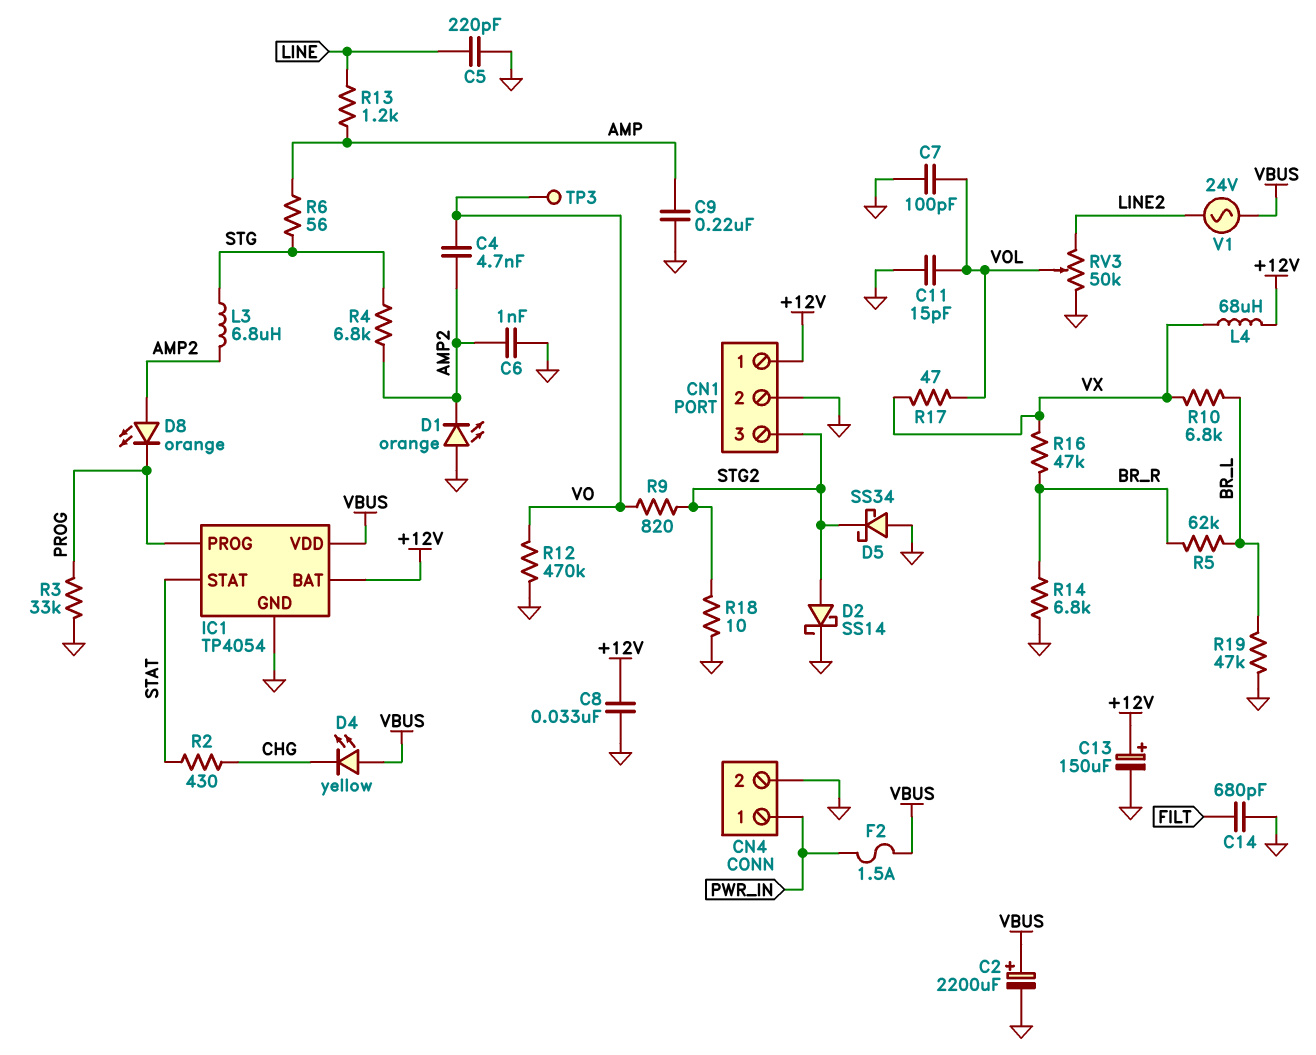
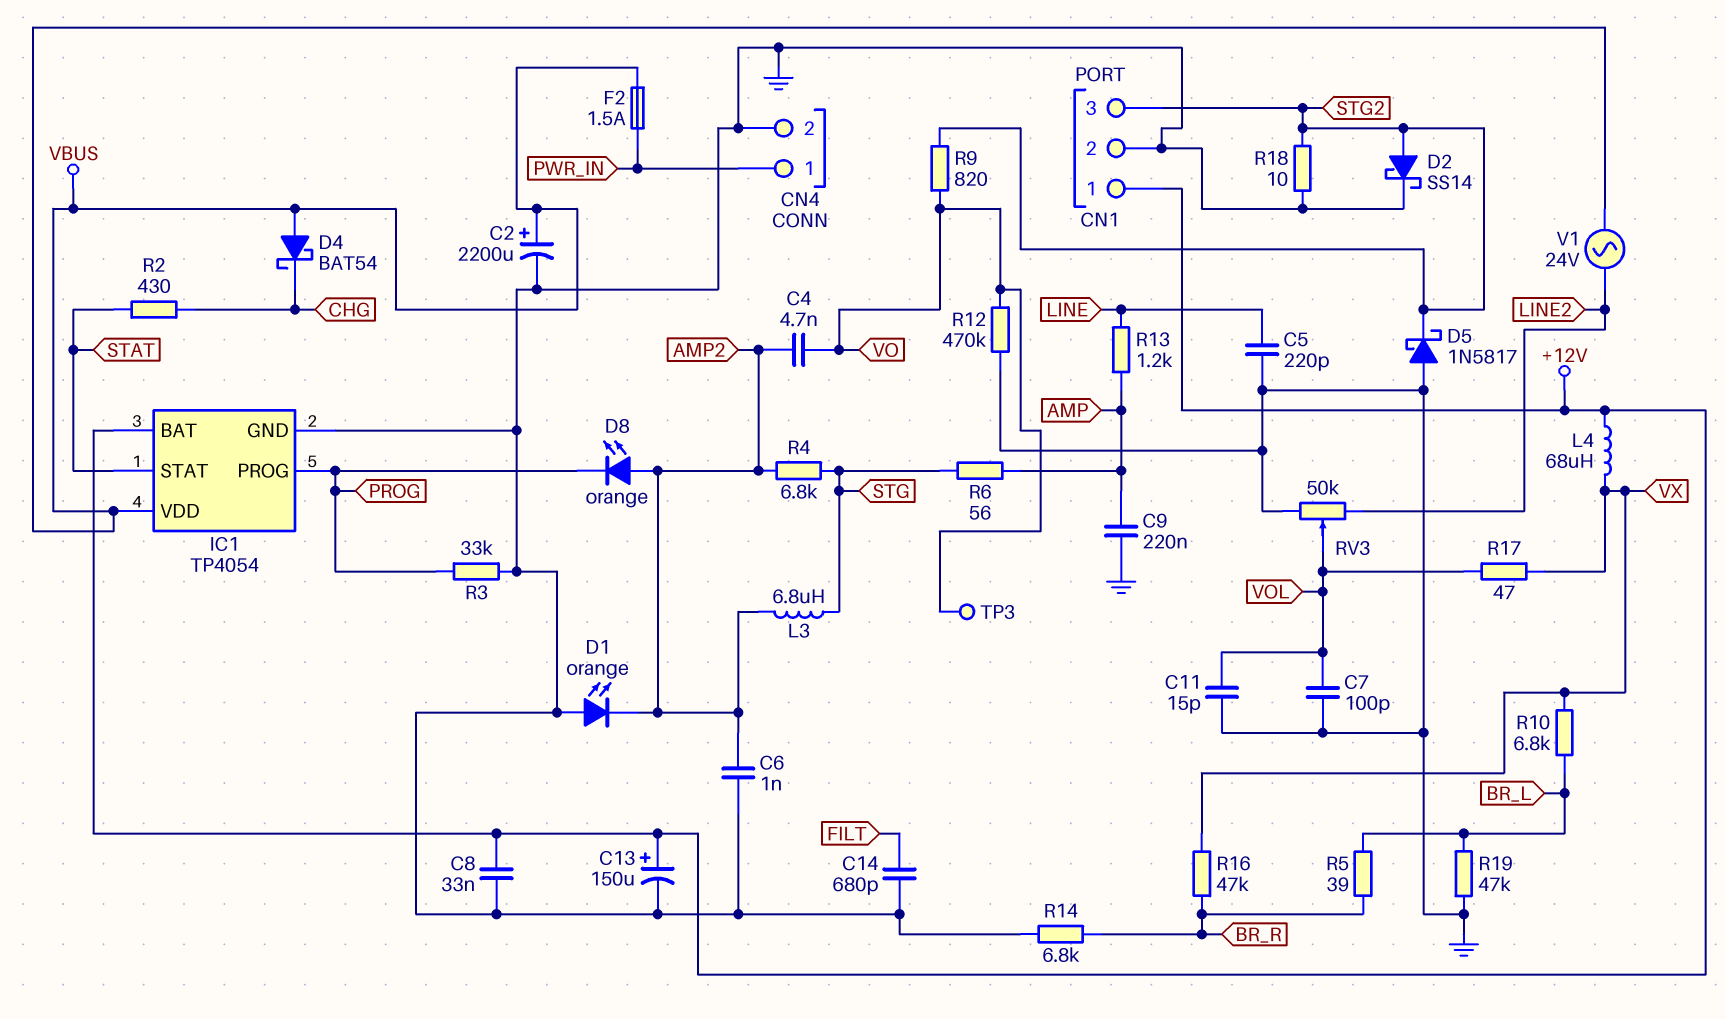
D4: LED yellow (A VBUS, K CHG) -> schottky BAT54 (A VBUS, K CHG)
D5: schottky SS34 (A GND, K STG2) -> schottky 1N5817 (A GND, K STG2)
R5: 62k (BR_L, BR_R) -> 39 (BR_L, BR_R)

